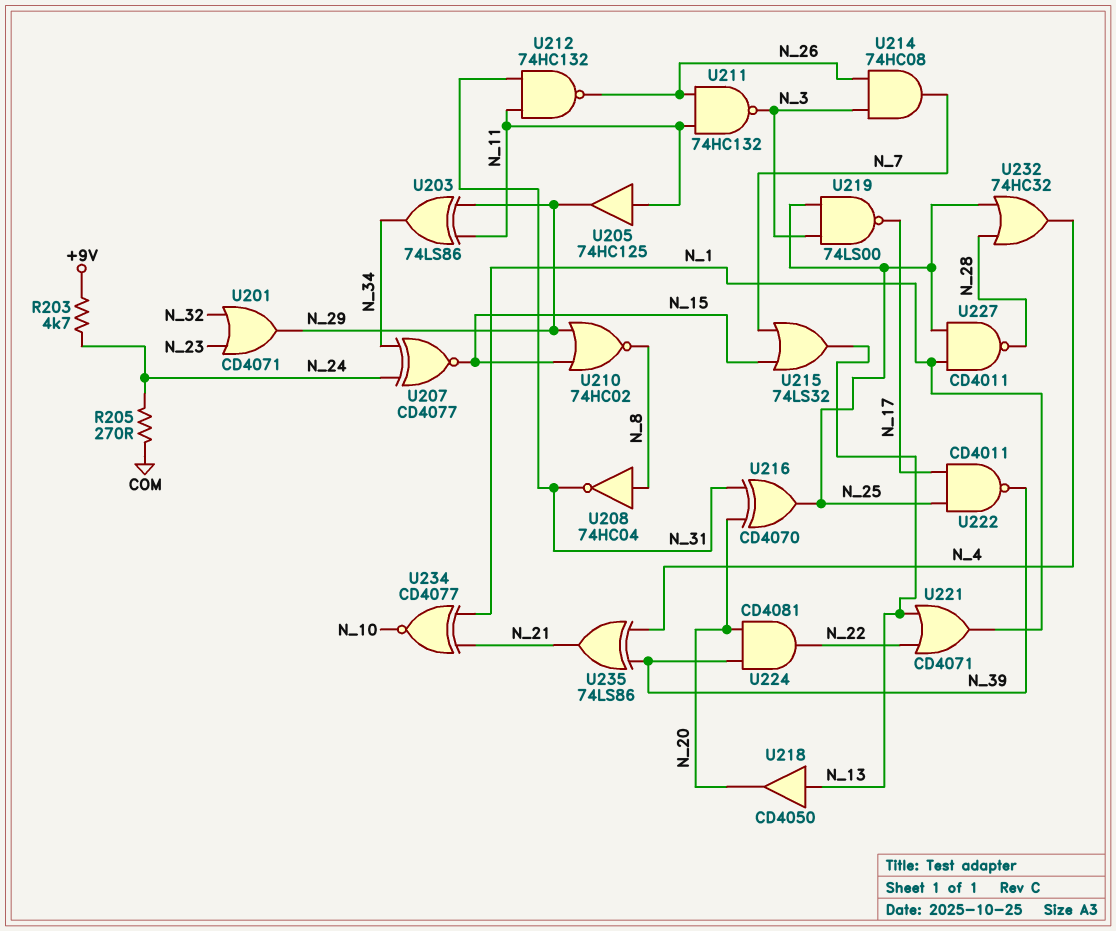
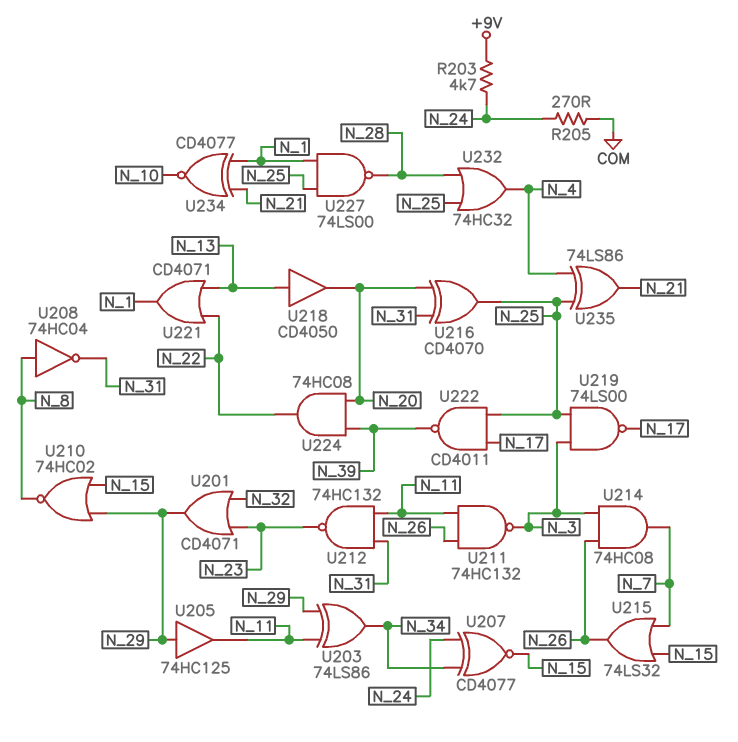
U205: buffer 74HC125 (in N_11, out N_29) -> buffer 74HC125 (in N_29, out N_11)
U212: NAND 74HC132 (in N_11, in N_31, out N_26) -> NAND 74HC132 (in N_11, in N_31, out N_23)
U215: OR 74LS32 (in N_7, in N_15, out N_13) -> OR 74LS32 (in N_7, in N_15, out N_26)
U224: AND CD4081 (in N_20, in N_39, out N_22) -> AND 74HC08 (in N_20, in N_39, out N_22)
U227: NAND CD4011 (in N_1, in N_25, out N_28) -> NAND 74LS00 (in N_1, in N_25, out N_28)
U235: XOR 74LS86 (in N_4, in N_39, out N_21) -> XOR 74LS86 (in N_4, in N_25, out N_21)

